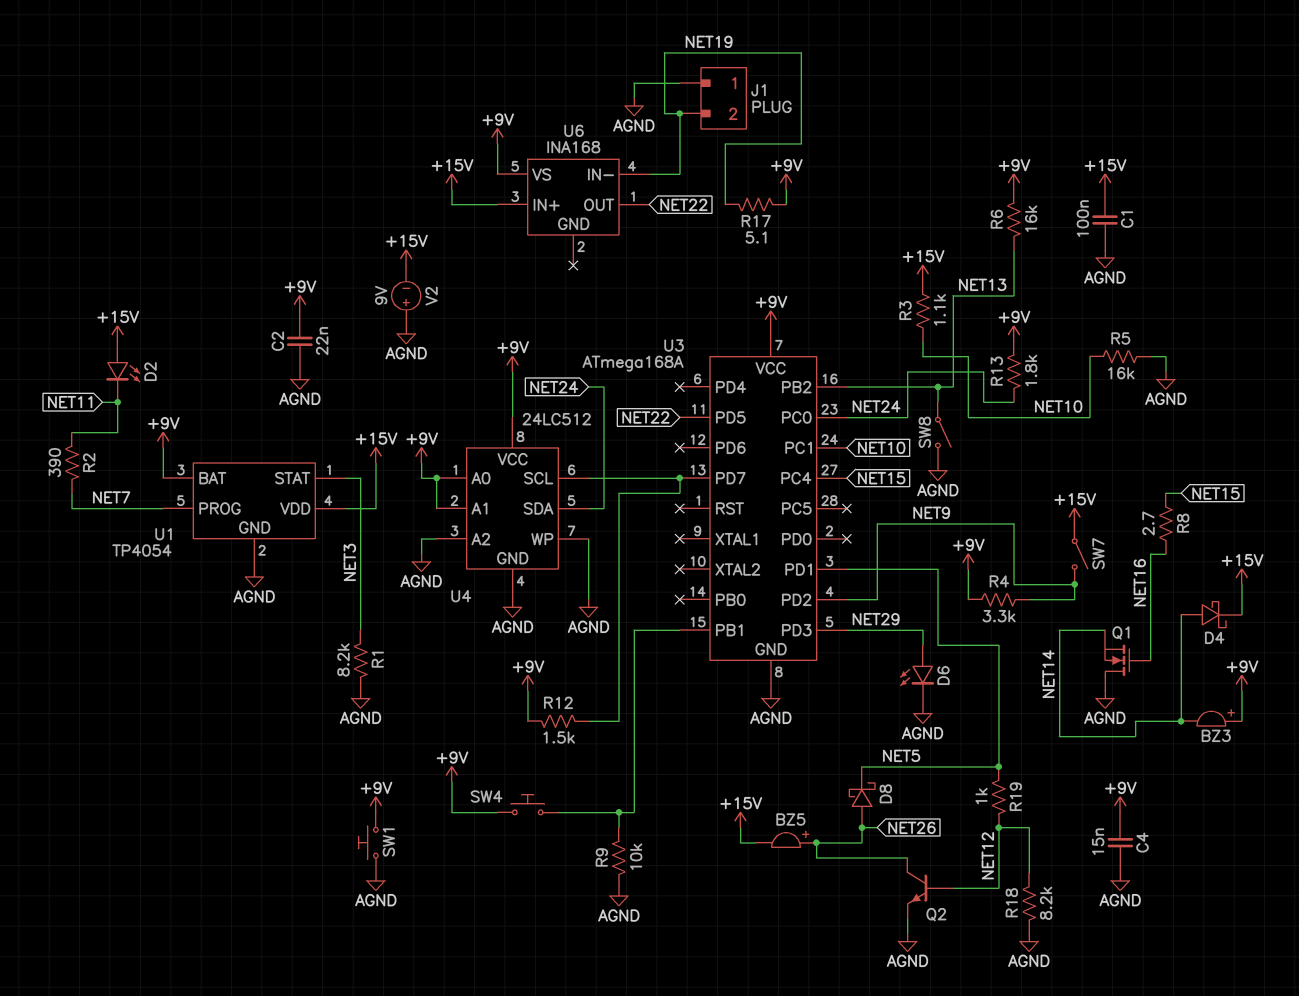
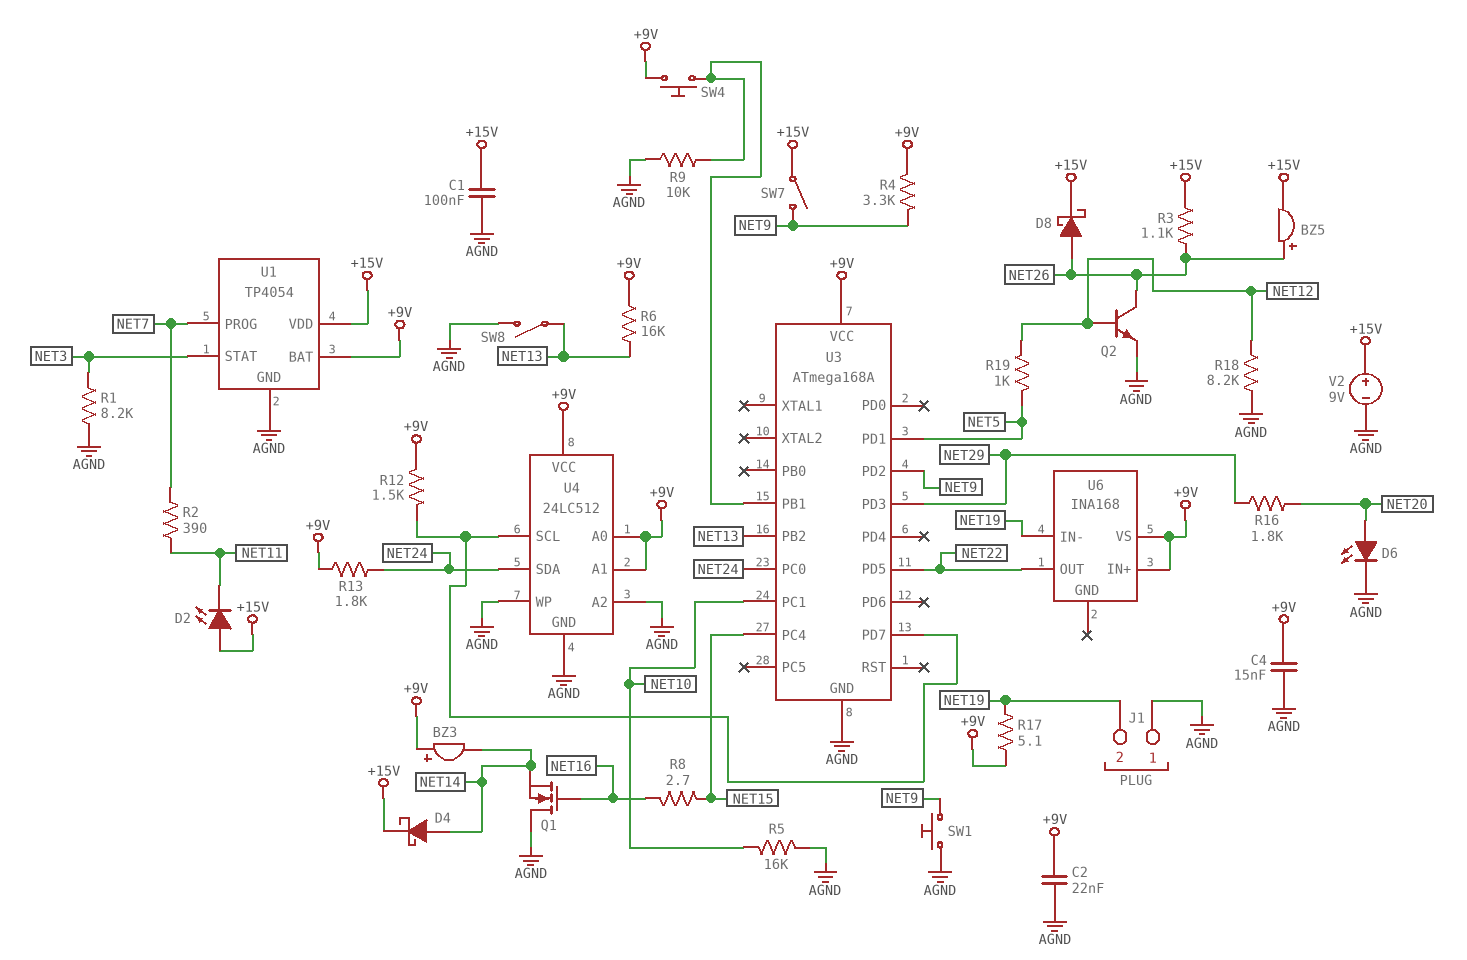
D6: LED (A NET29, K AGND) -> LED (A NET20, K AGND)
D8: schottky (A NET26, K NET5) -> schottky (A NET26, K +15V)
R3: 1.1k (+15V, NET10) -> 1.1k (+15V, NET26)
R16: none -> 1.8k (NET20, NET29)
SW1: button (+9V, AGND) -> button (AGND, NET9)
U6 pin IN+: +15V -> +9V
V2: 9V (plus AGND, minus +15V) -> 9V (plus +15V, minus AGND)

